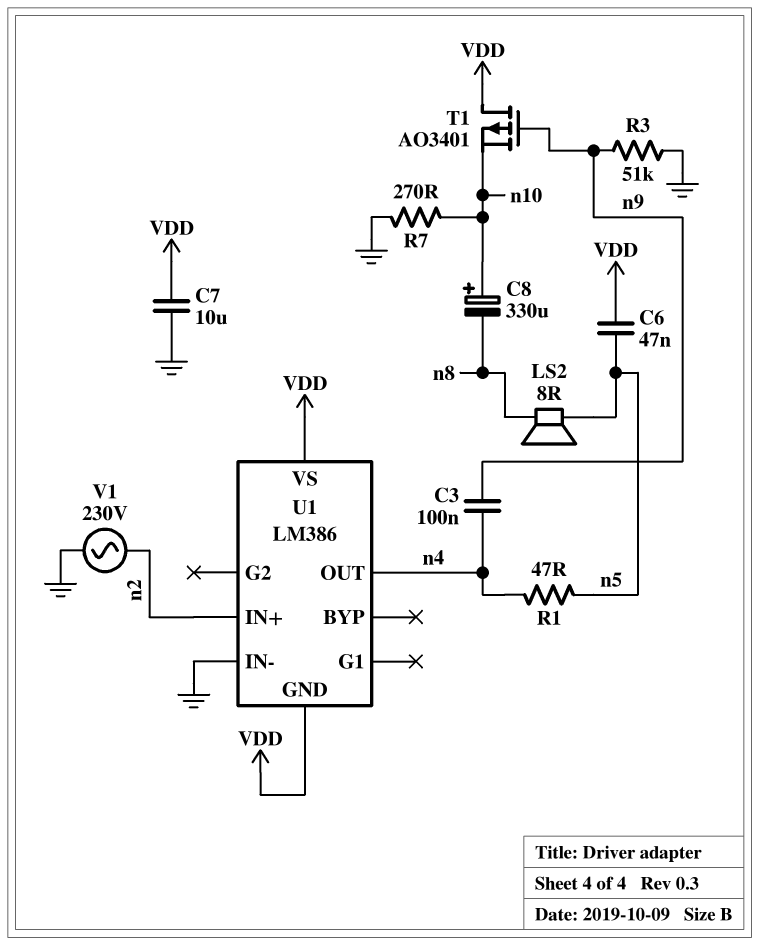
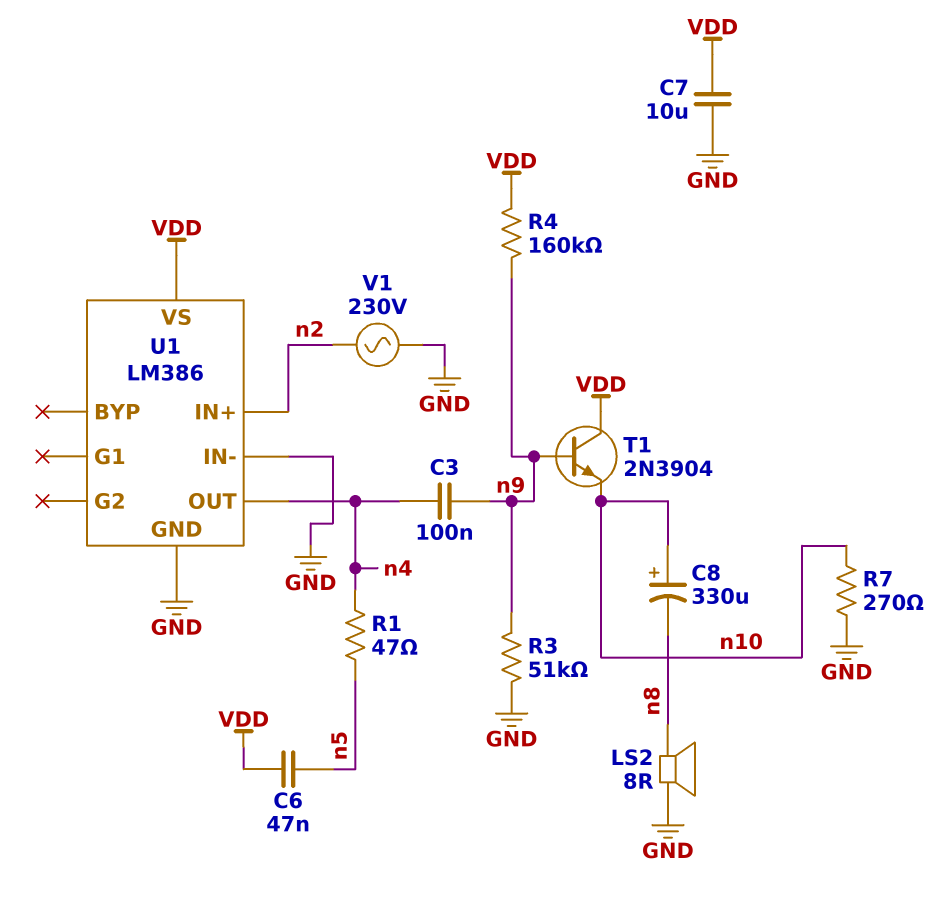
LS2: speaker 8R (n5, n8) -> speaker 8R (GND, n8)
R4: none -> 160k (VDD, n9)
T1: PMOS AO3401 (G n9, D VDD, S n10) -> NPN 2N3904 (B n9, C VDD, E n10)
U1 pin GND: VDD -> GND

